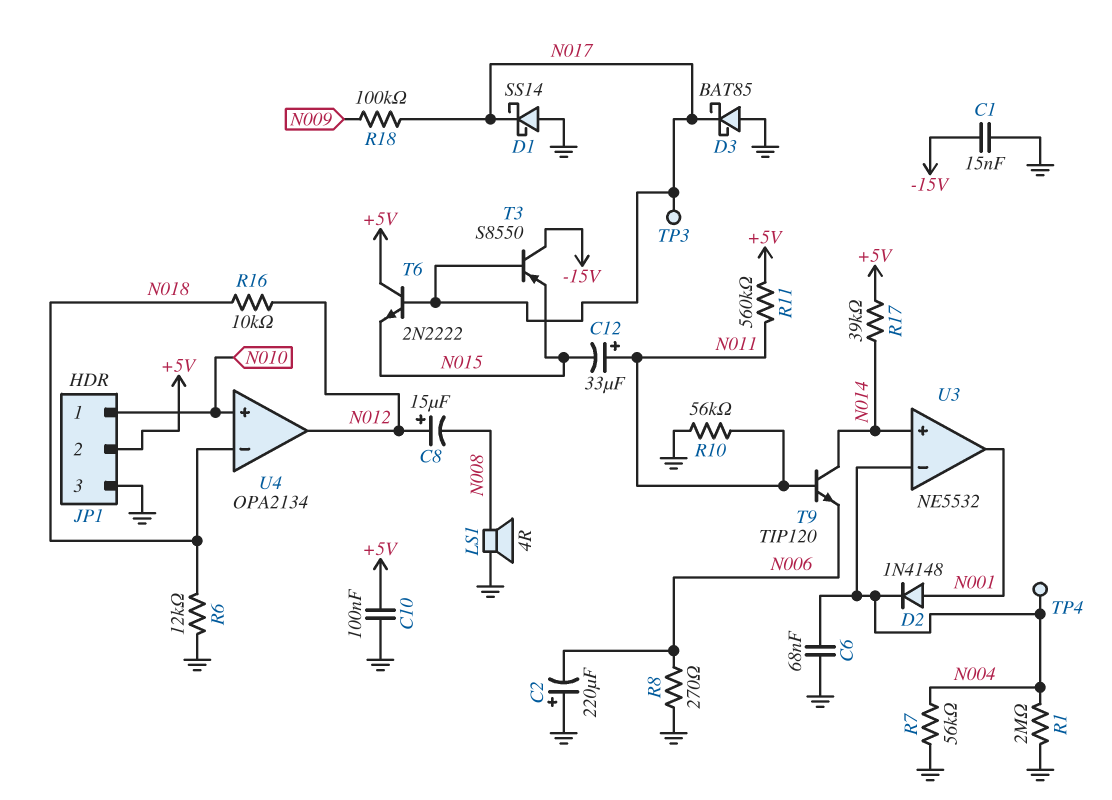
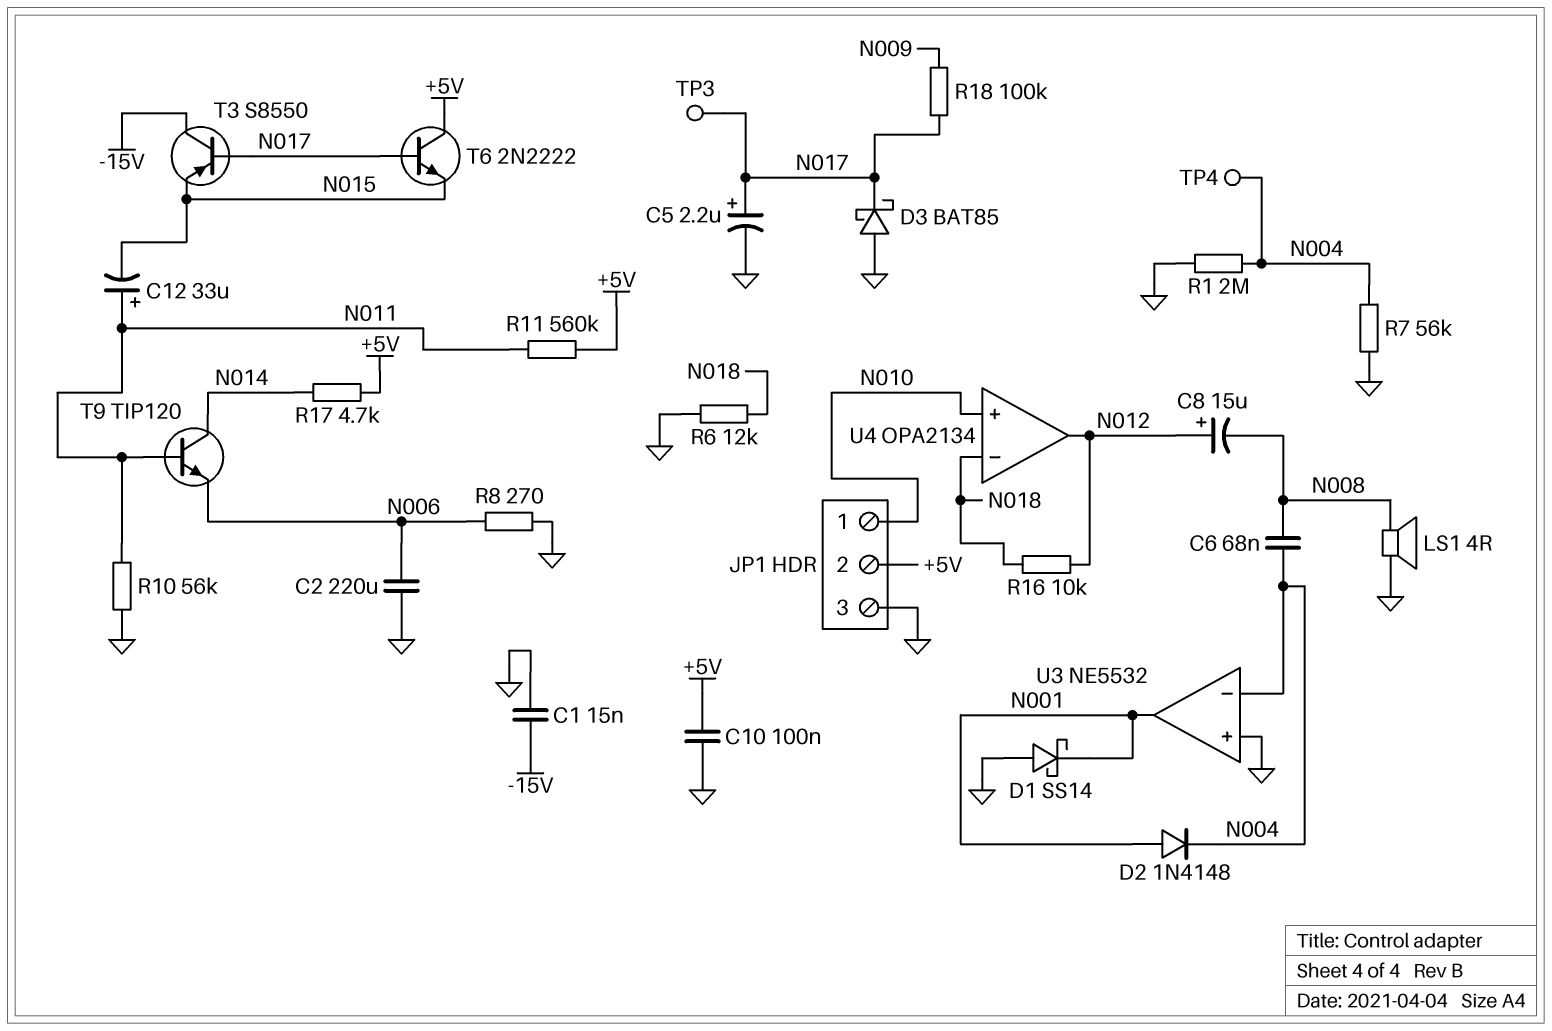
C2: 220uF (plus GND, minus N006) -> 220uF (GND, N006)
C5: none -> 2.2uF (plus N017, minus GND)
C6: 68nF (GND, N004) -> 68nF (N004, N008)
D1: schottky SS14 (A GND, K N017) -> schottky SS14 (A GND, K N001)
R17: 39k (+5V, N014) -> 4.7k (+5V, N014)
U3 pin in+: N014 -> GND

